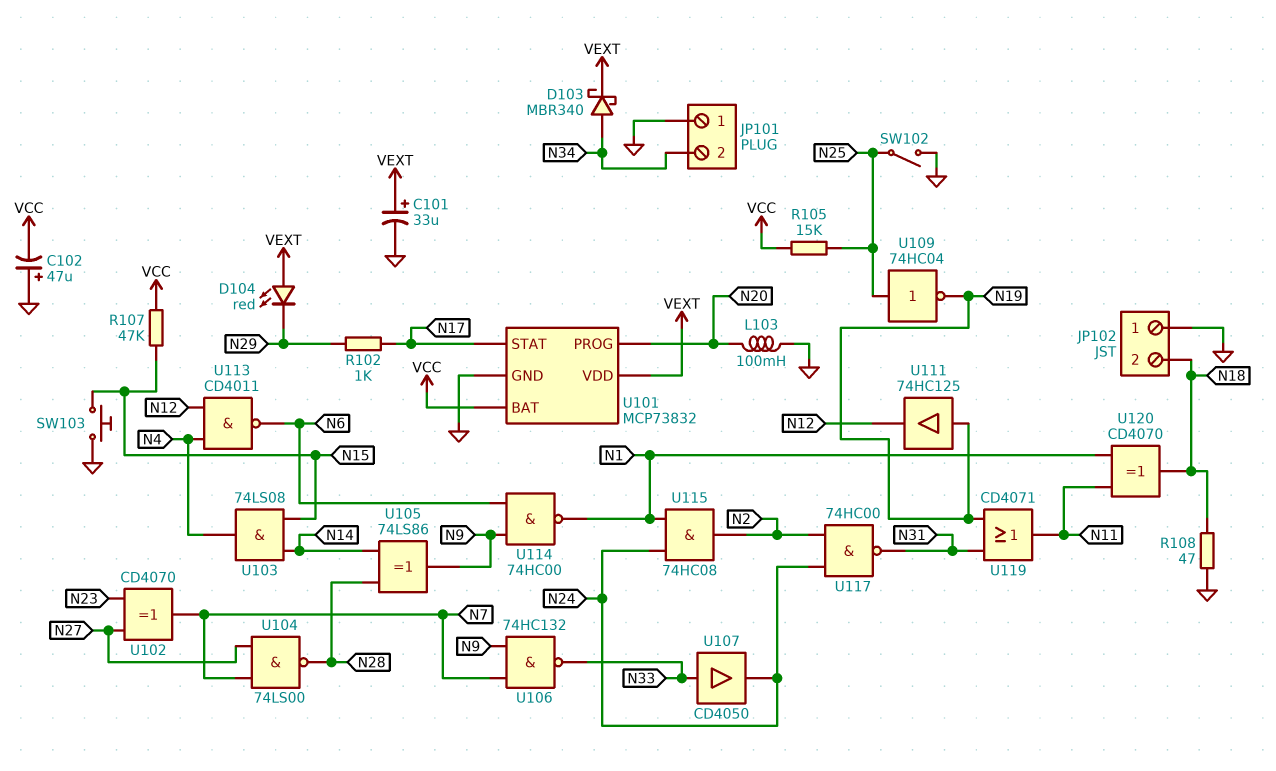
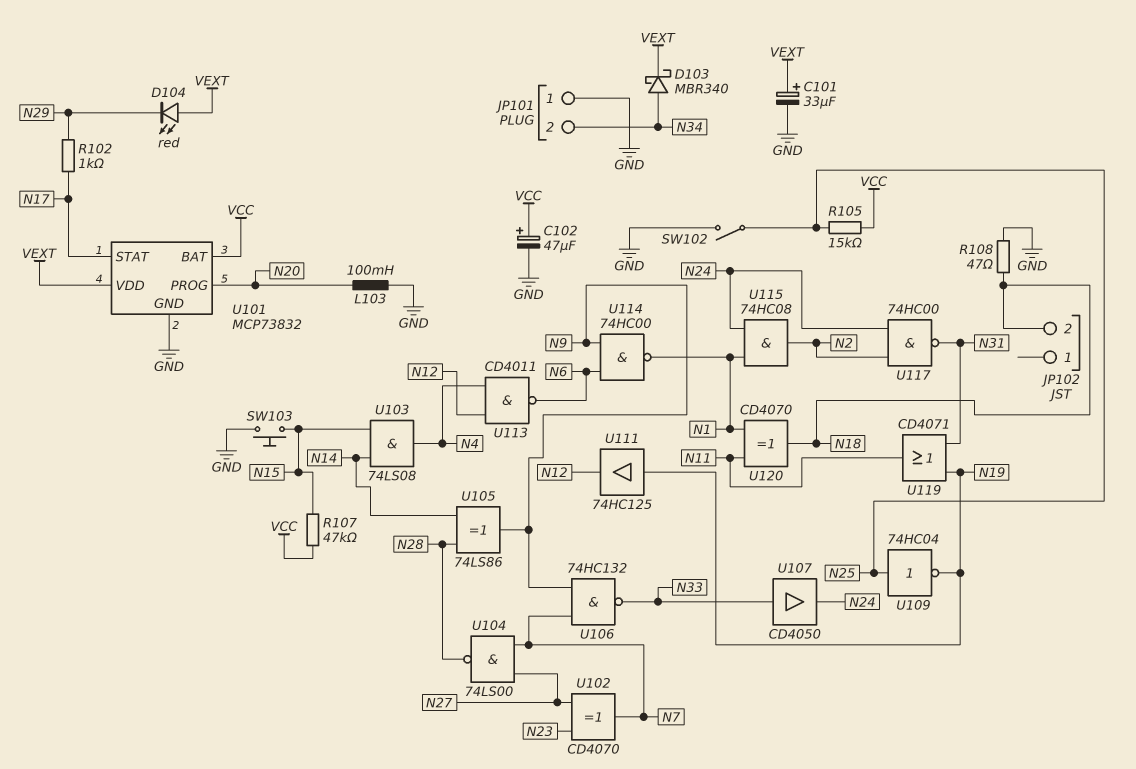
C102: 47uF (plus GND, minus VCC) -> 47uF (plus VCC, minus GND)
JP102 pin 1: GND -> none

